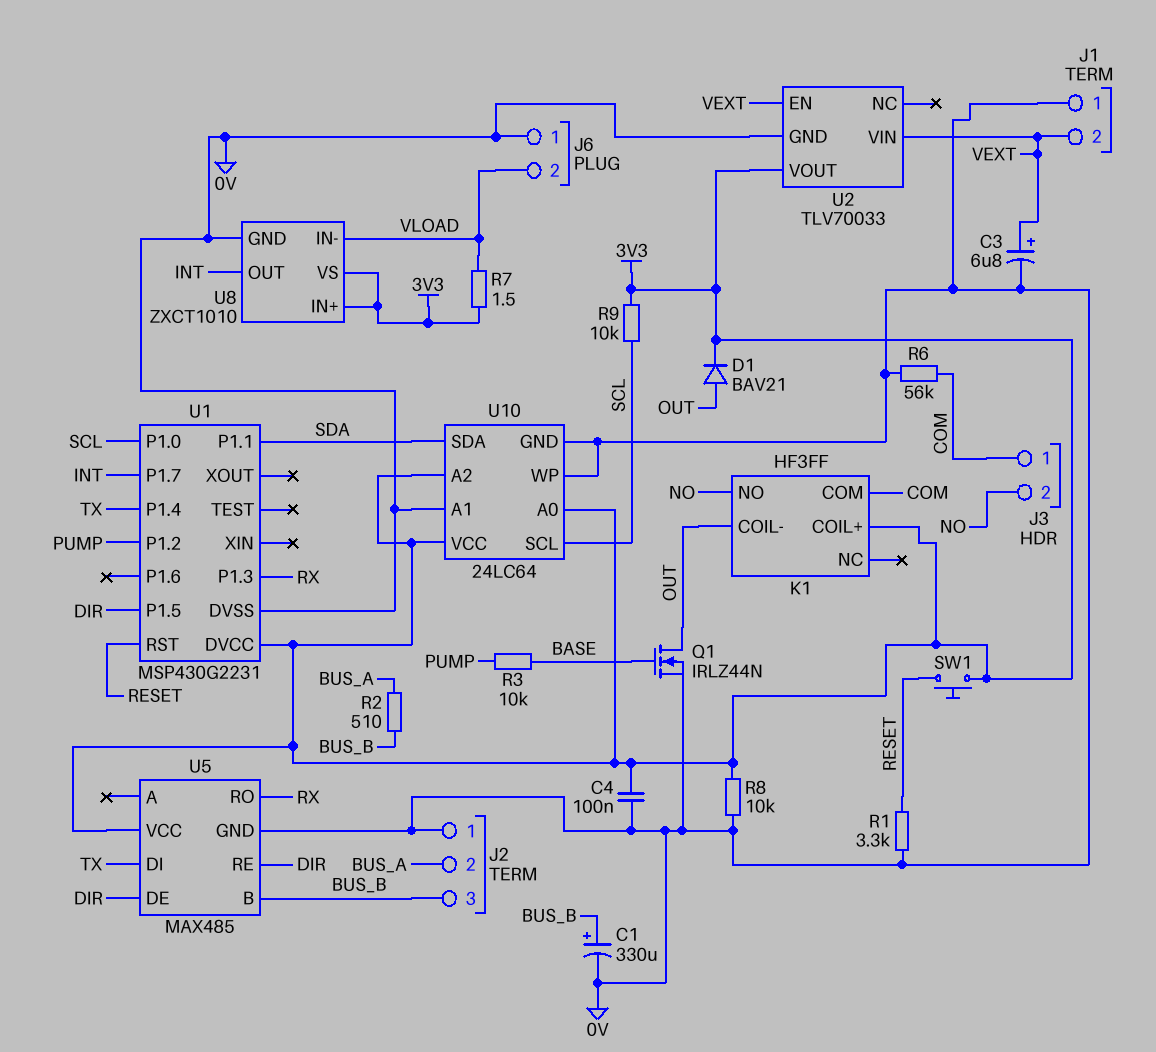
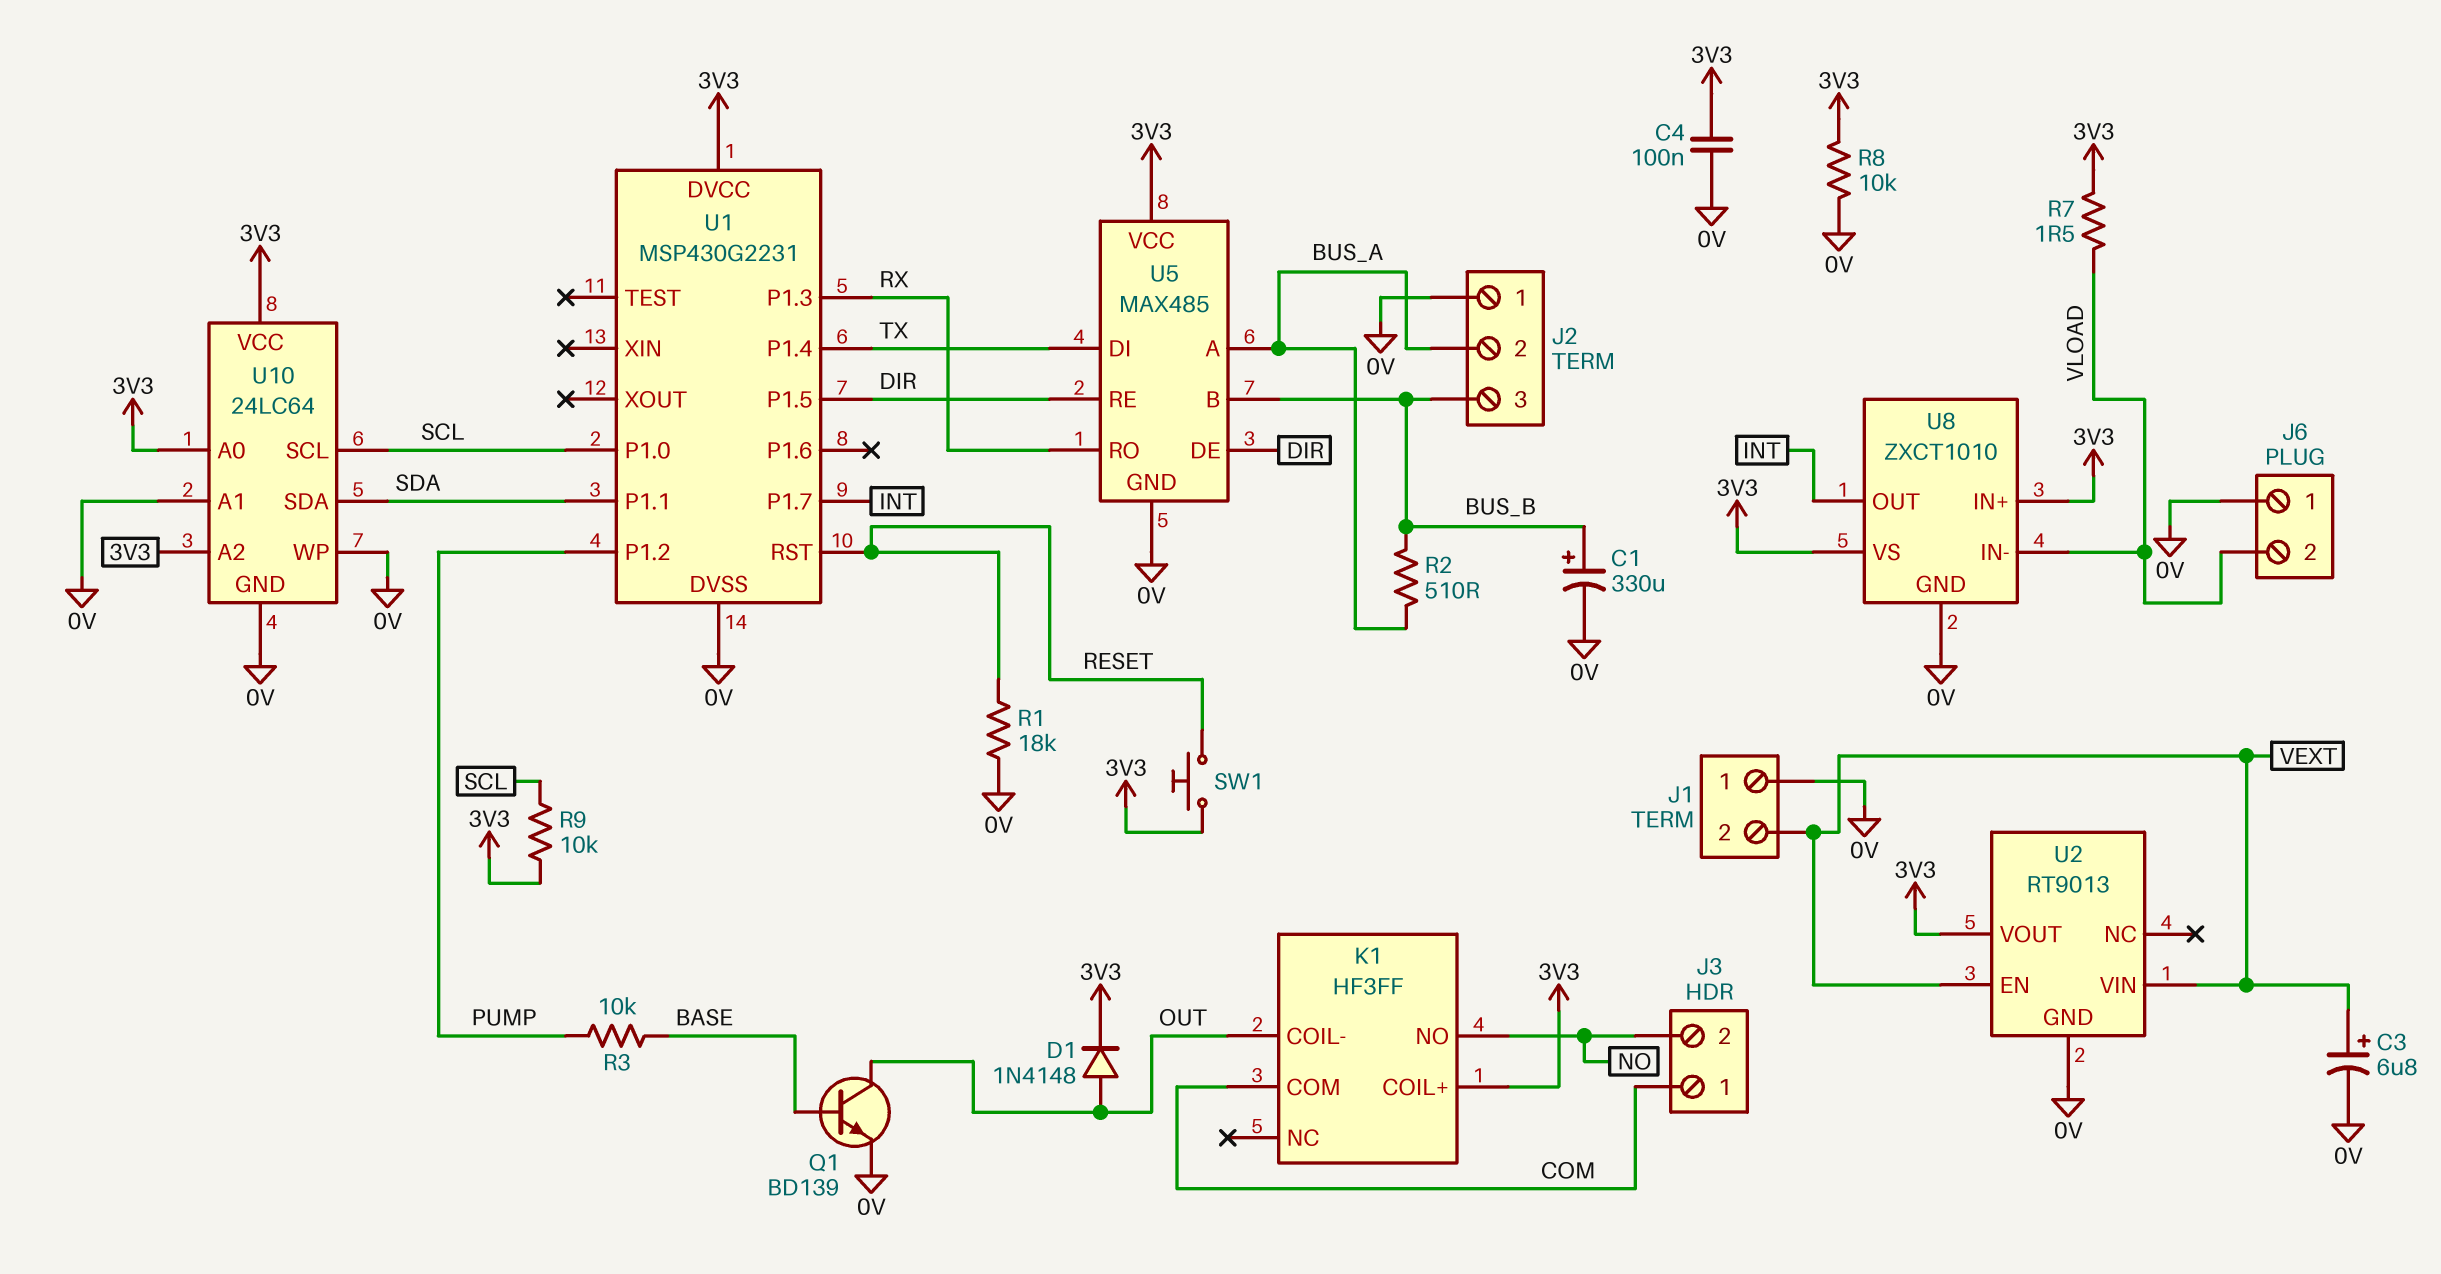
D1: diode BAV21 (A OUT, K 3V3) -> diode 1N4148 (A OUT, K 3V3)
Q1: NMOS IRLZ44N (G BASE, D OUT, S 0V) -> NPN BD139 (B BASE, C OUT, E 0V)
R1: 3.3k (0V, RESET) -> 18k (0V, RESET)
R6: 56k (0V, COM) -> none
U2: TLV70033 -> RT9013
U5 pin A: none -> BUS_A

